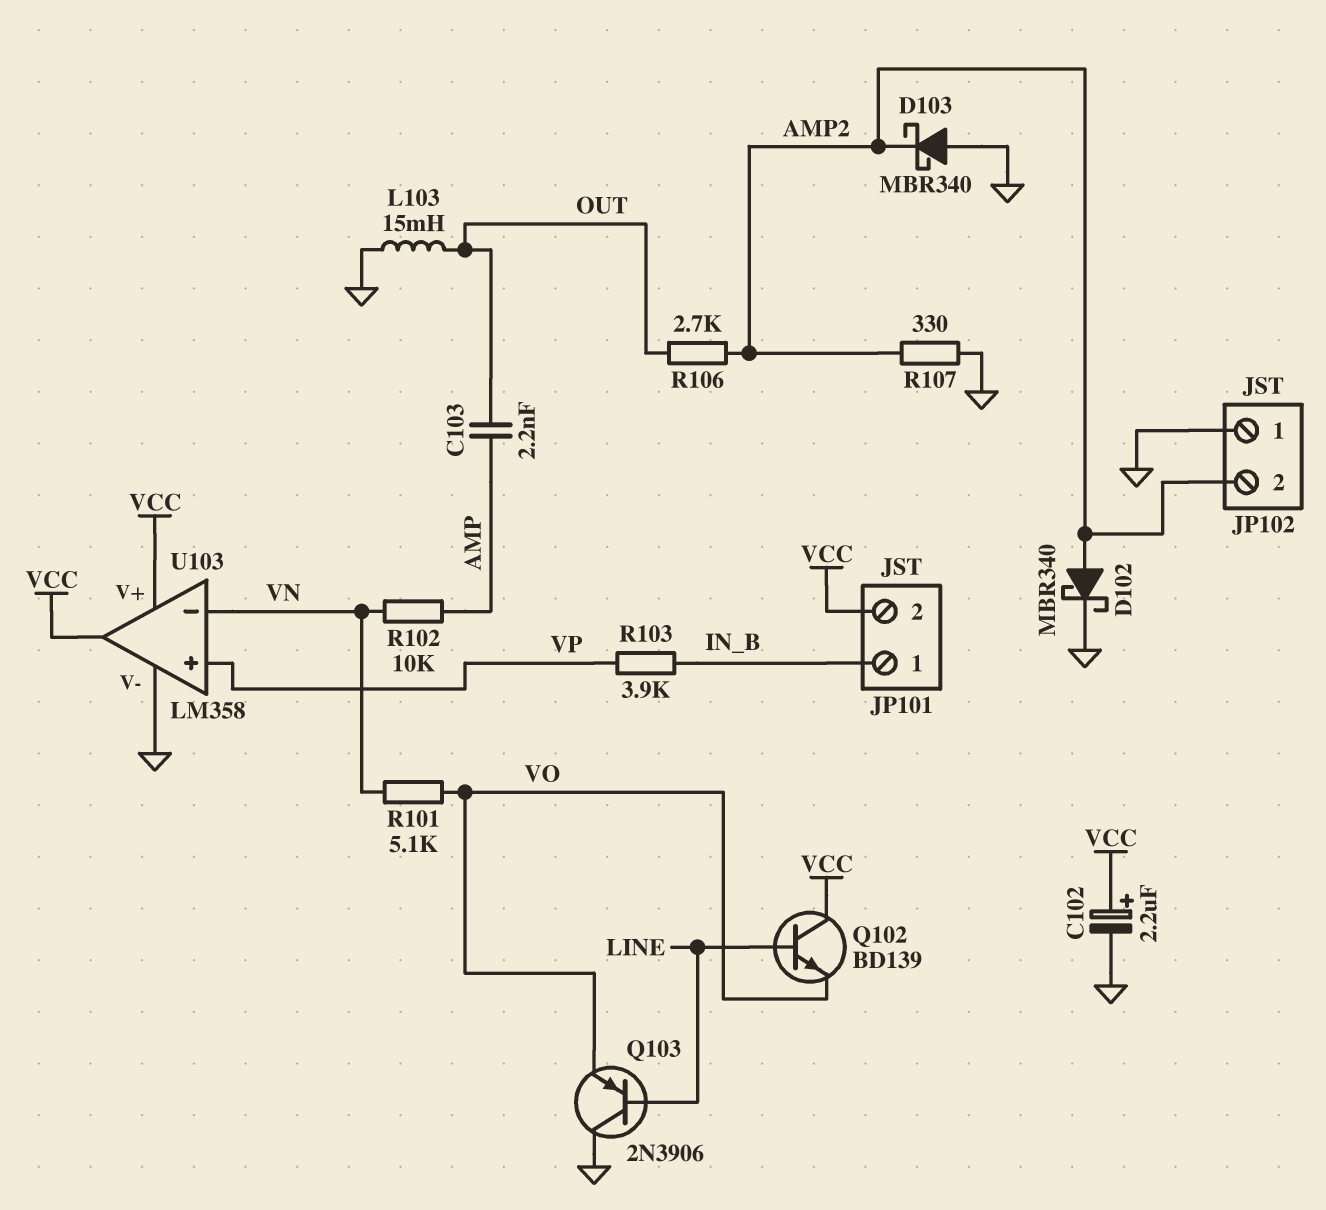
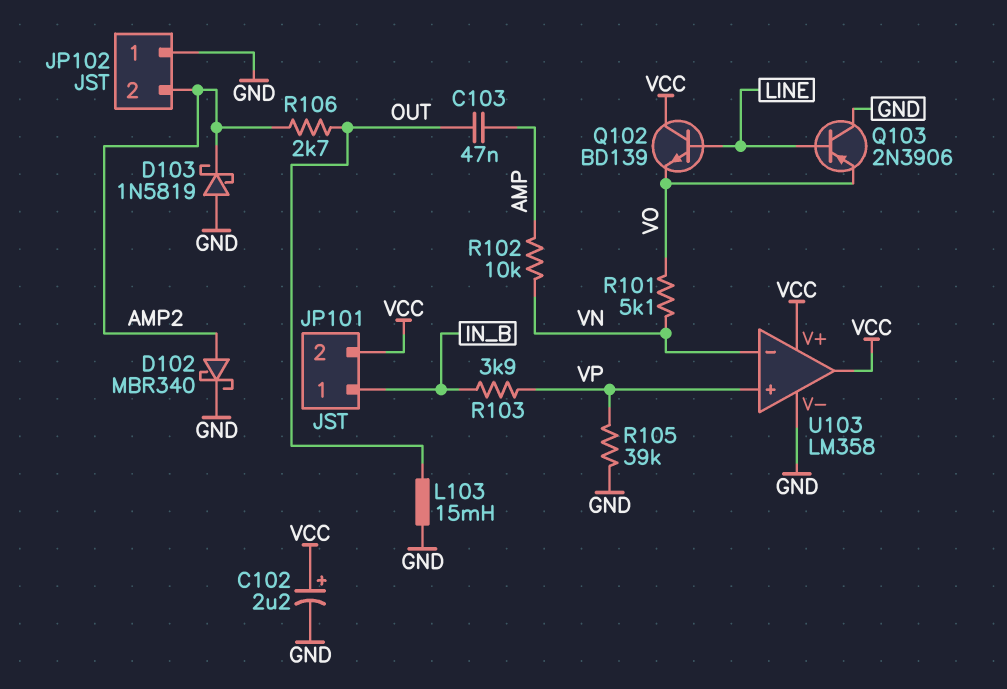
C103: 2.2nF (AMP, OUT) -> 47nF (AMP, OUT)
D103: schottky MBR340 (A GND, K AMP2) -> schottky 1N5819 (A GND, K AMP2)
R105: none -> 39k (GND, VP)
R107: 330 (AMP2, GND) -> none

